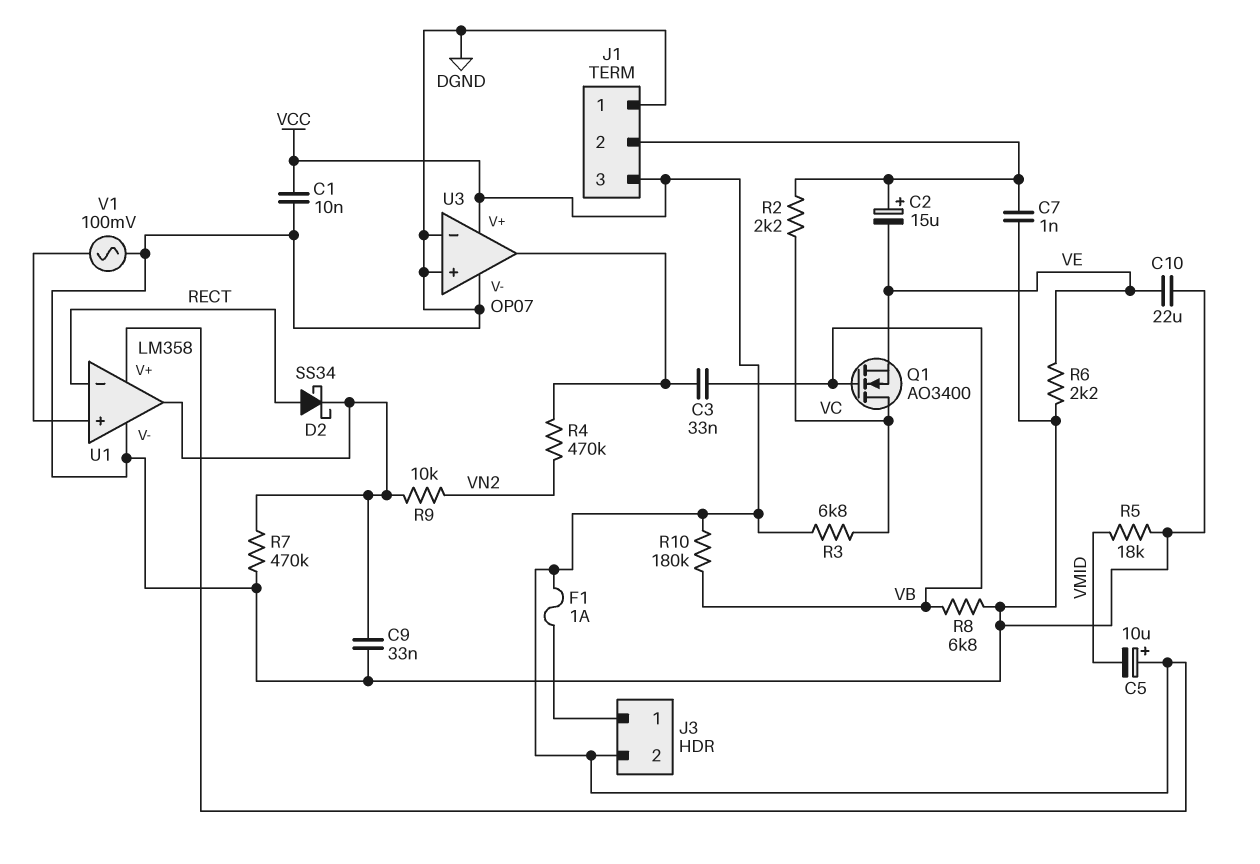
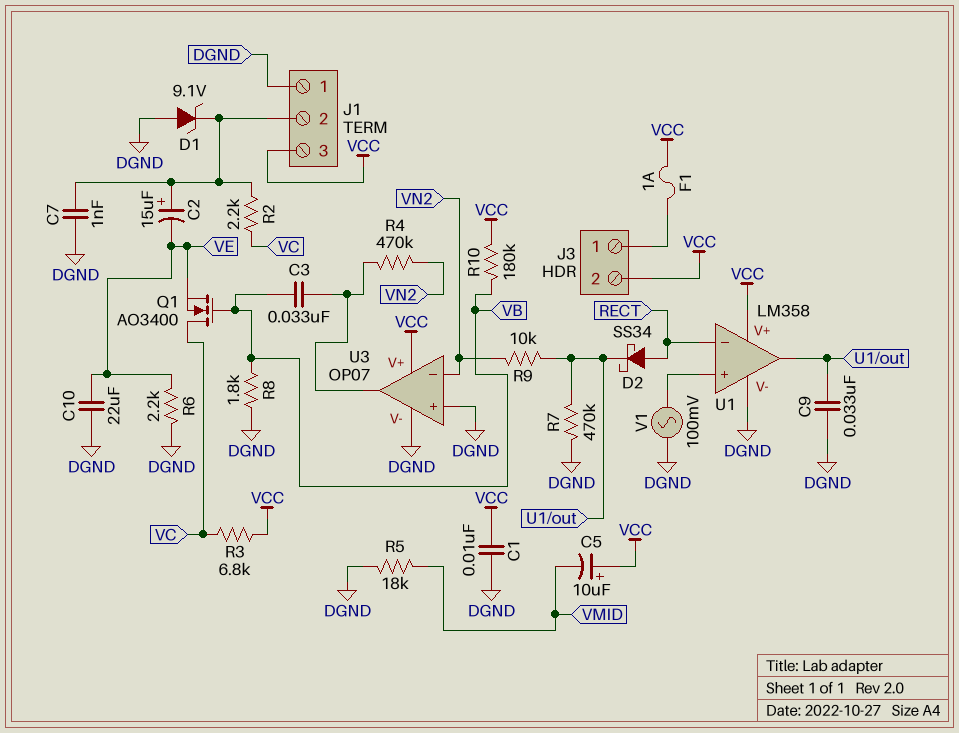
D1: none -> zener 9.1V (A DGND, K J1/2)
R8: 6.8k (DGND, VB) -> 1.8k (DGND, VB)
U3 pin in-: DGND -> VN2

